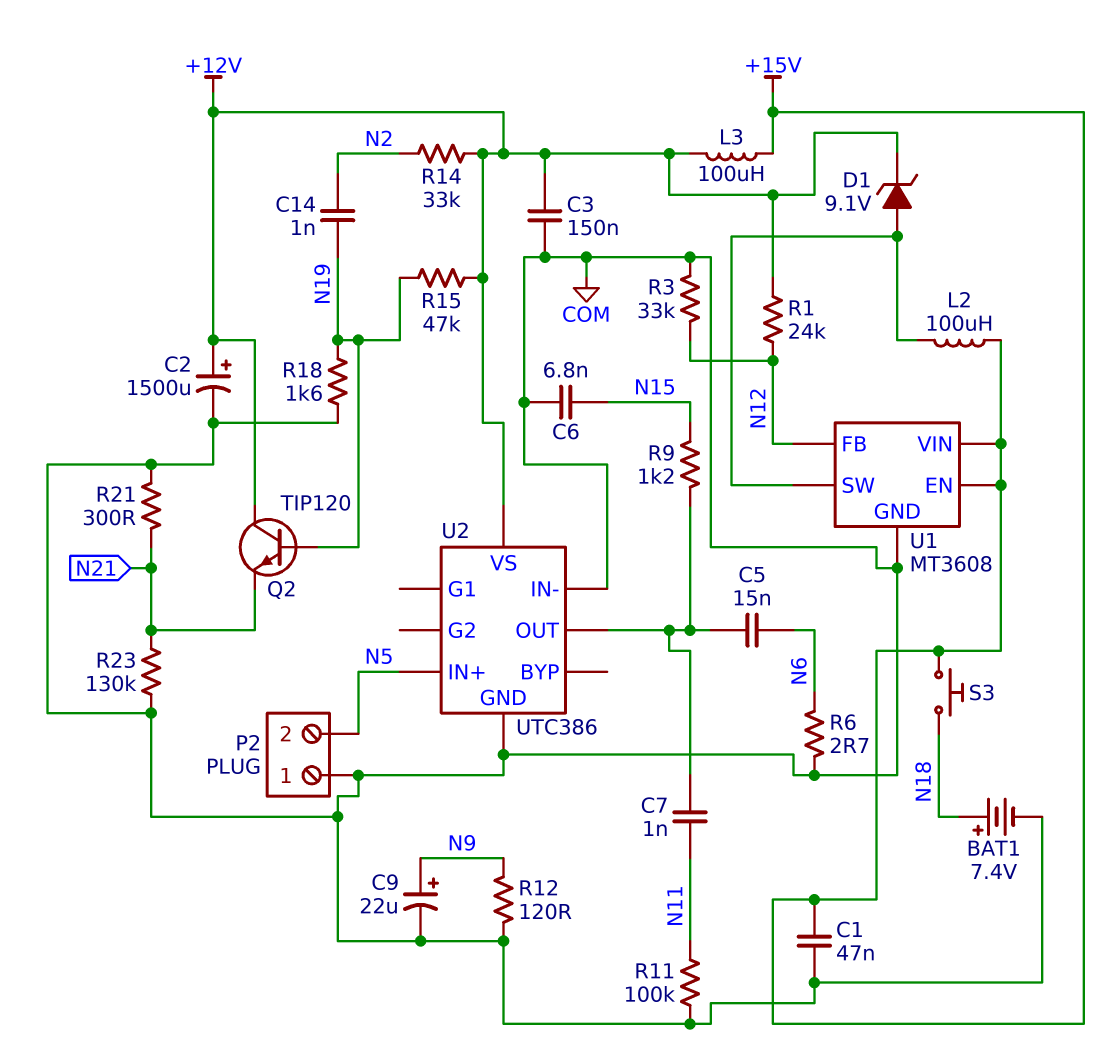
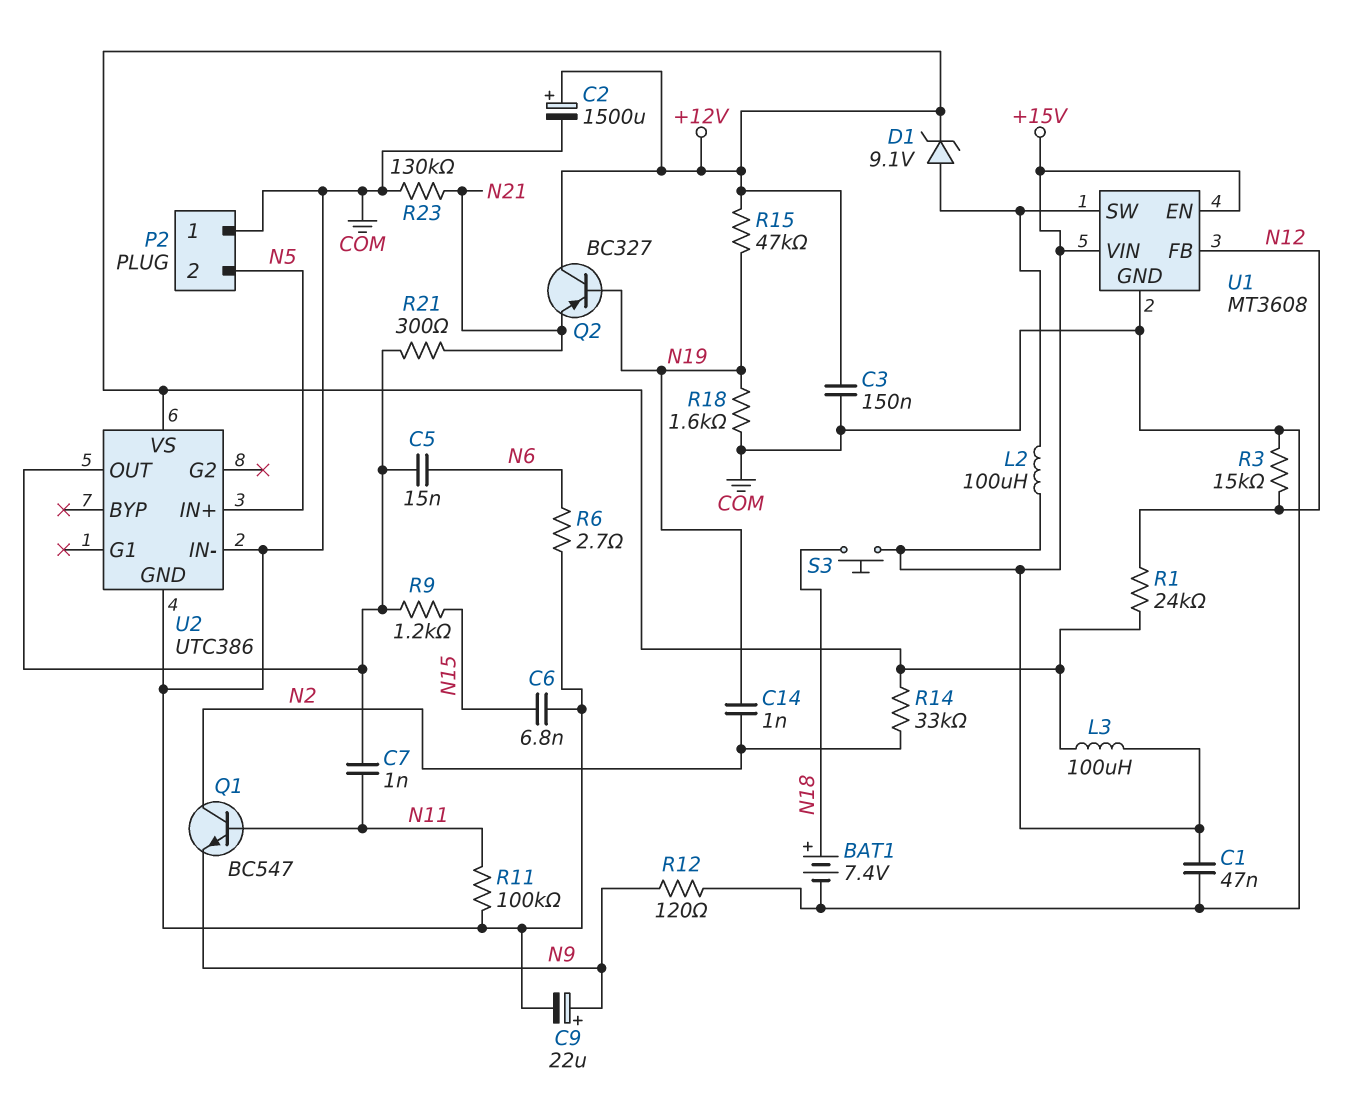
Q1: none -> NPN BC547 (B N11, C N2, E N9)
Q2: NPN TIP120 (B N19, C +12V, E N21) -> PNP BC327 (B N19, C +12V, E N21)
R3: 33k (COM, N12) -> 15k (COM, N12)
R21: 300 (COM, N21) -> 300 (N21, U2/OUT)

